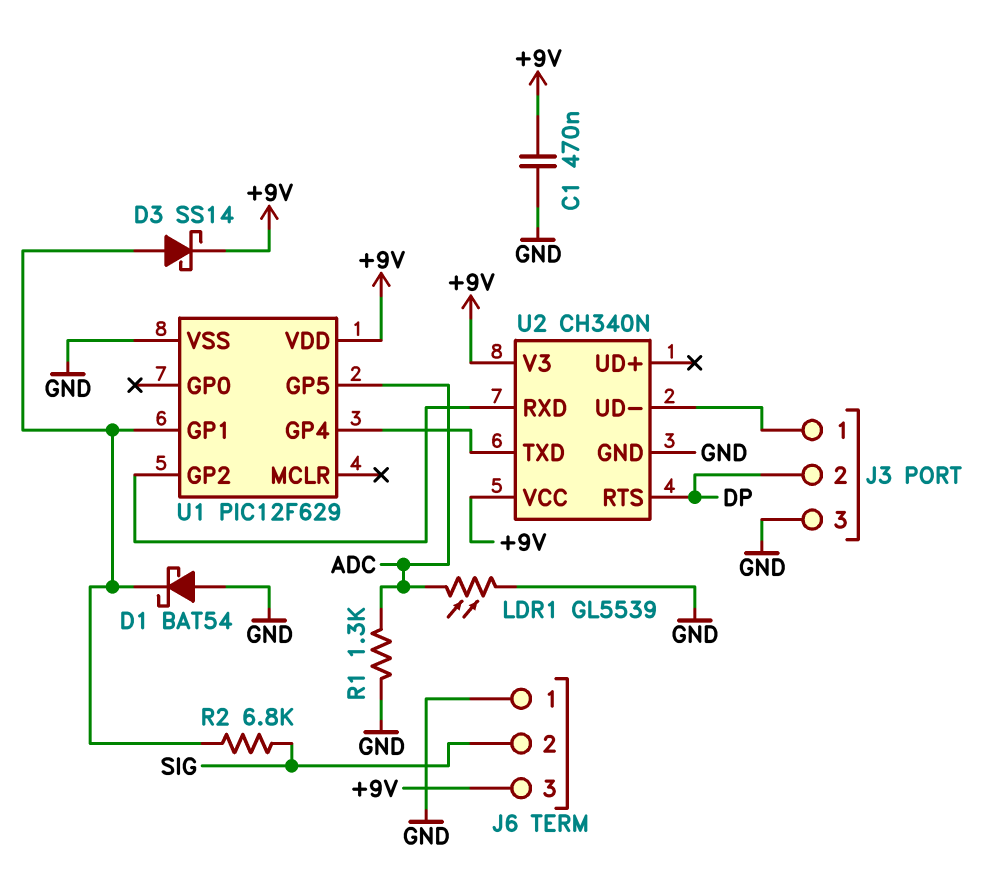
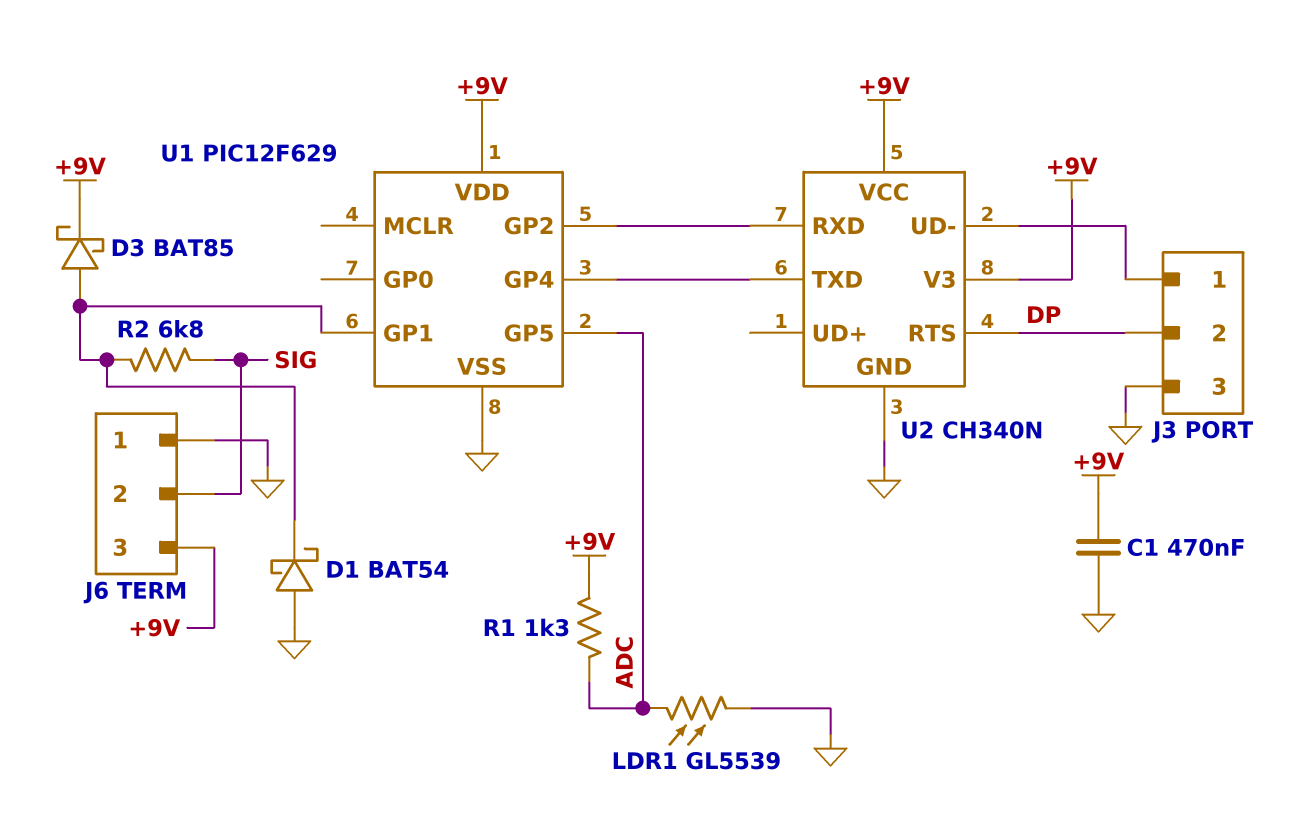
D3: schottky SS14 (A U1/GP1, K +9V) -> schottky BAT85 (A U1/GP1, K +9V)
R1: 1.3k (ADC, GND) -> 1.3k (+9V, ADC)

